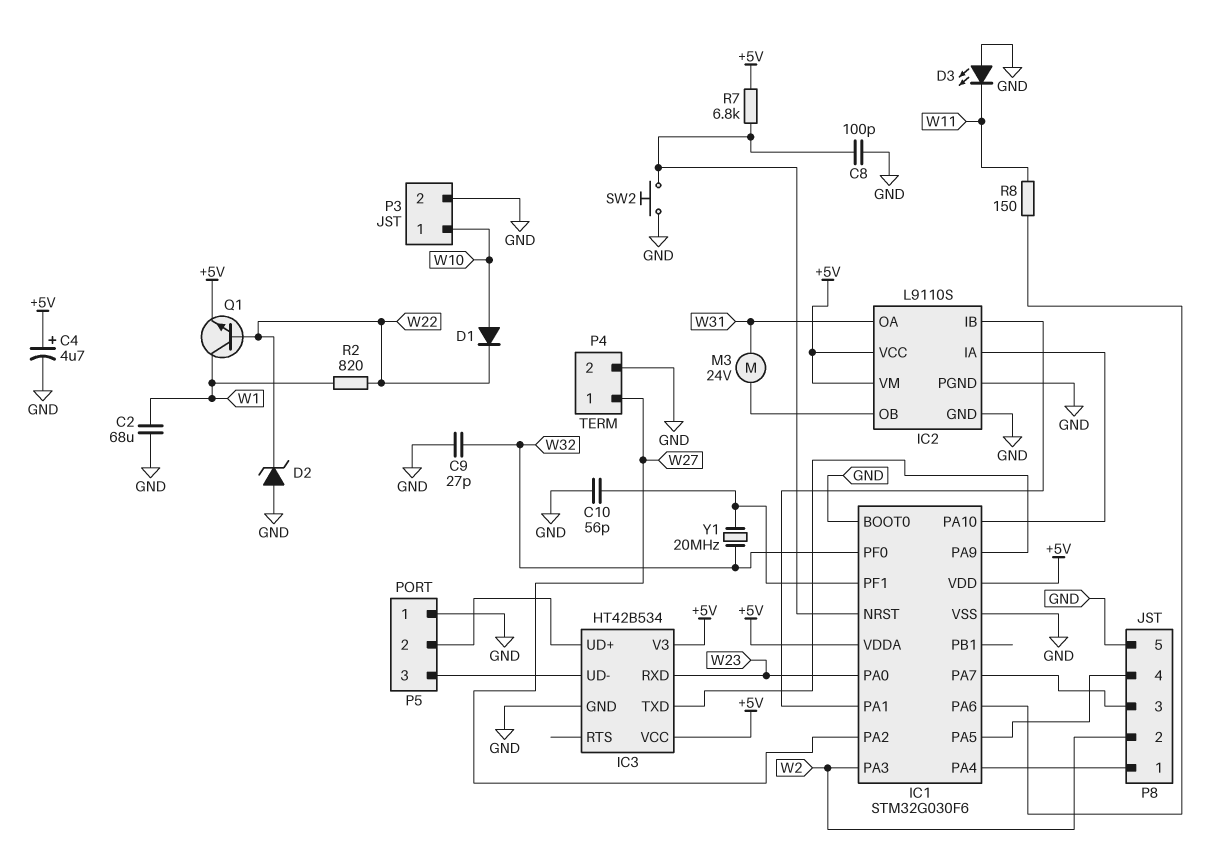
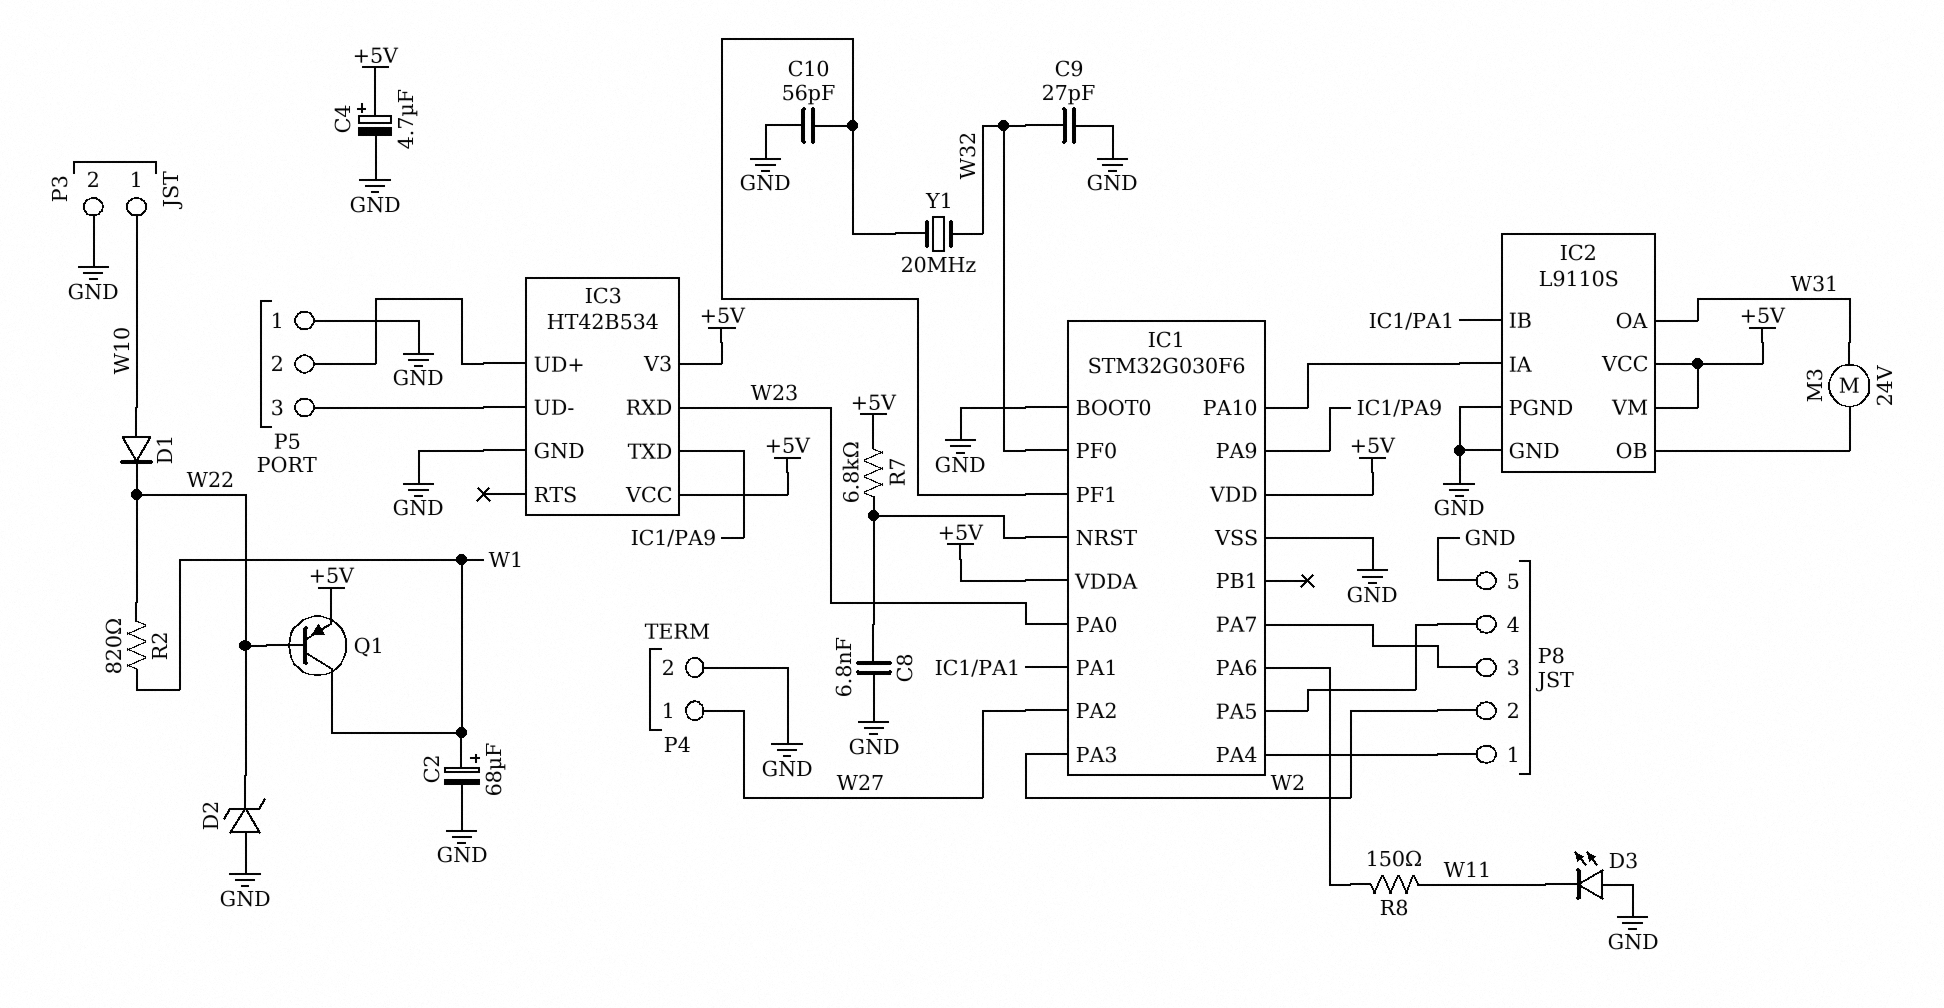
C2: 68uF (GND, W1) -> 68uF (plus W1, minus GND)
C8: 100pF (GND, IC1/NRST) -> 6.8nF (GND, IC1/NRST)
Q1: NPN (B W22, C W1, E +5V) -> PNP (B W22, C W1, E +5V)
SW2: button (GND, IC1/NRST) -> none

